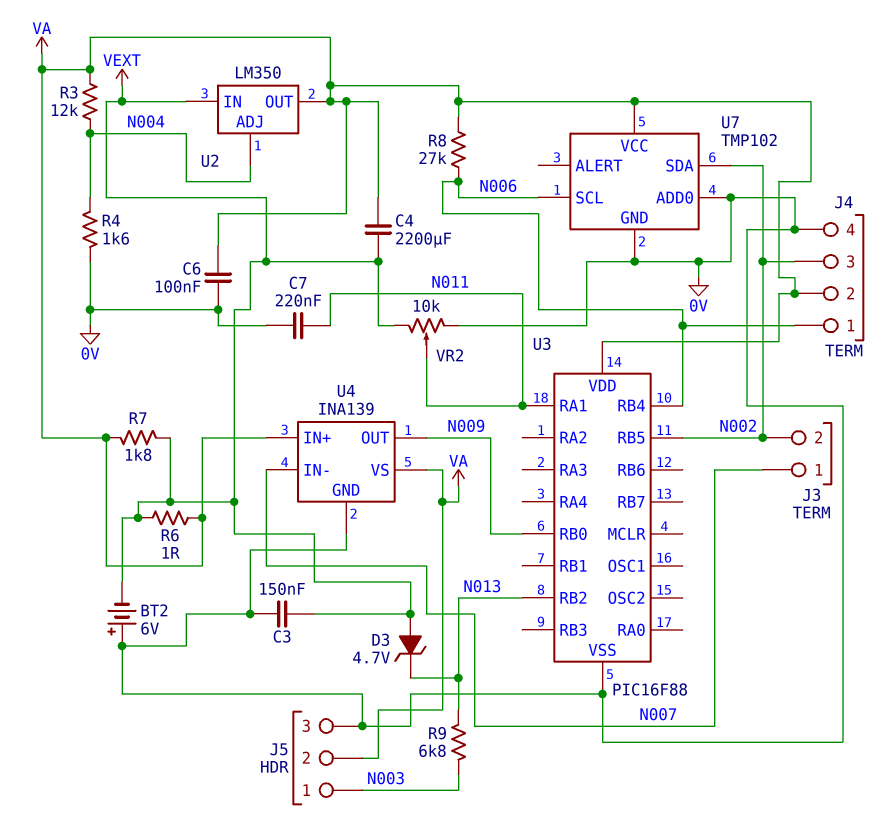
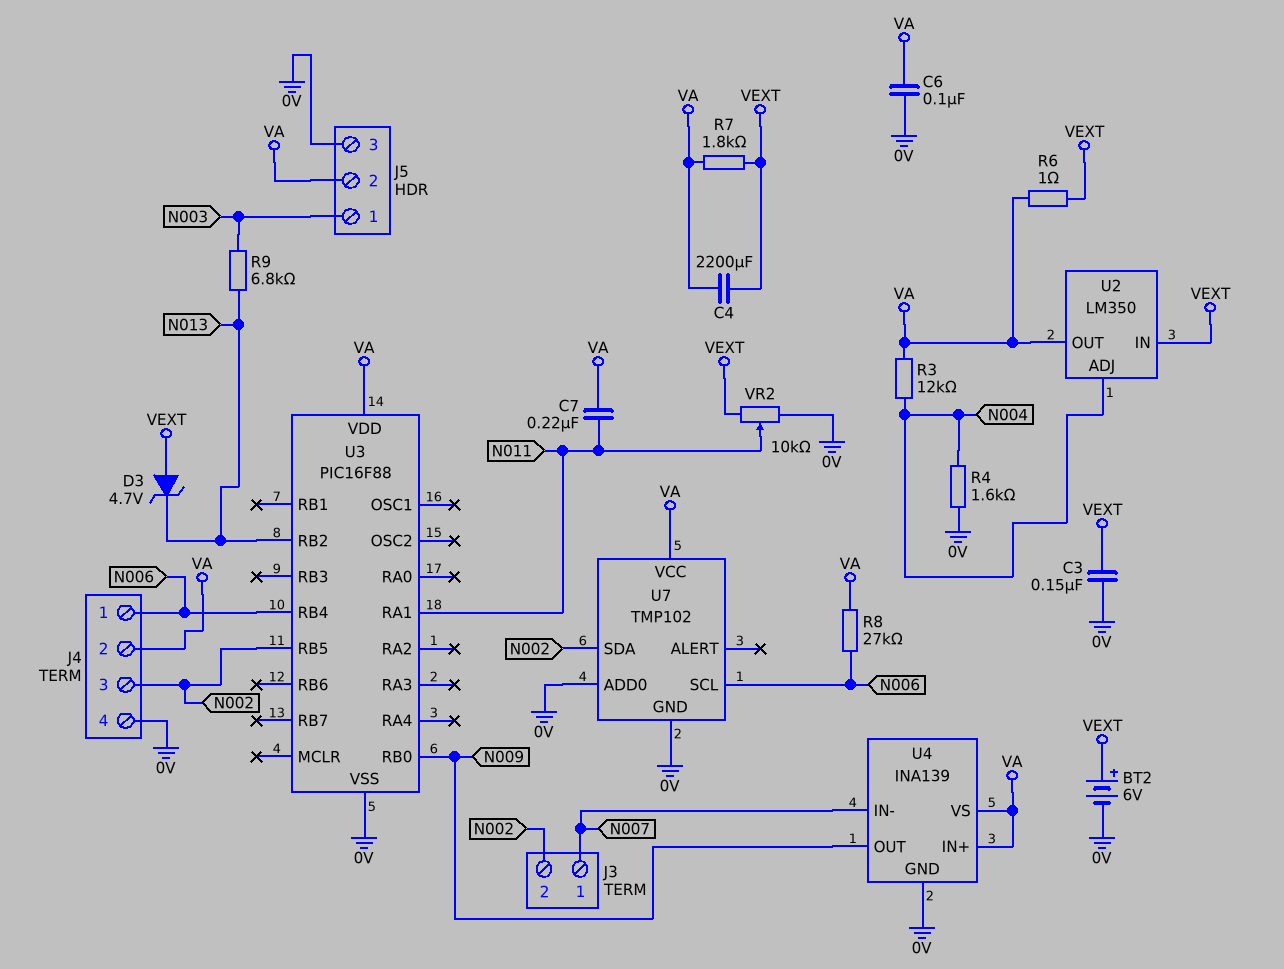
BT2: 6V (plus 0V, minus VEXT) -> 6V (plus VEXT, minus 0V)
C7: 220nF (0V, N011) -> 220nF (N011, VA)

